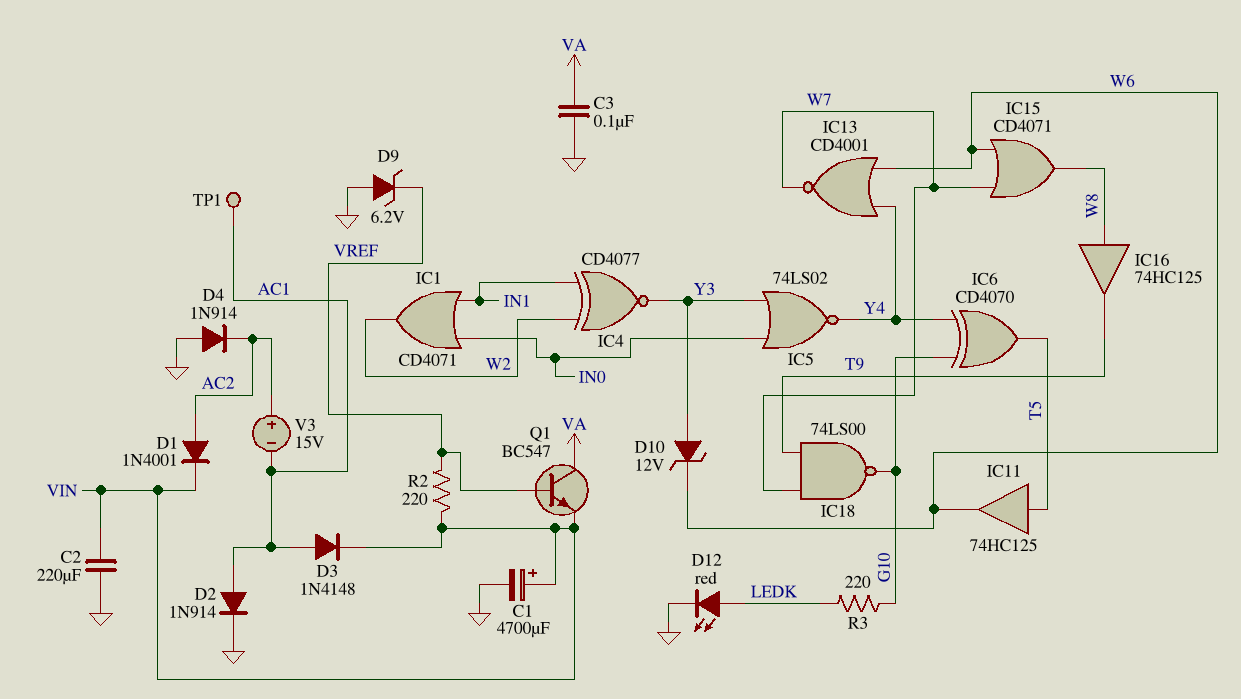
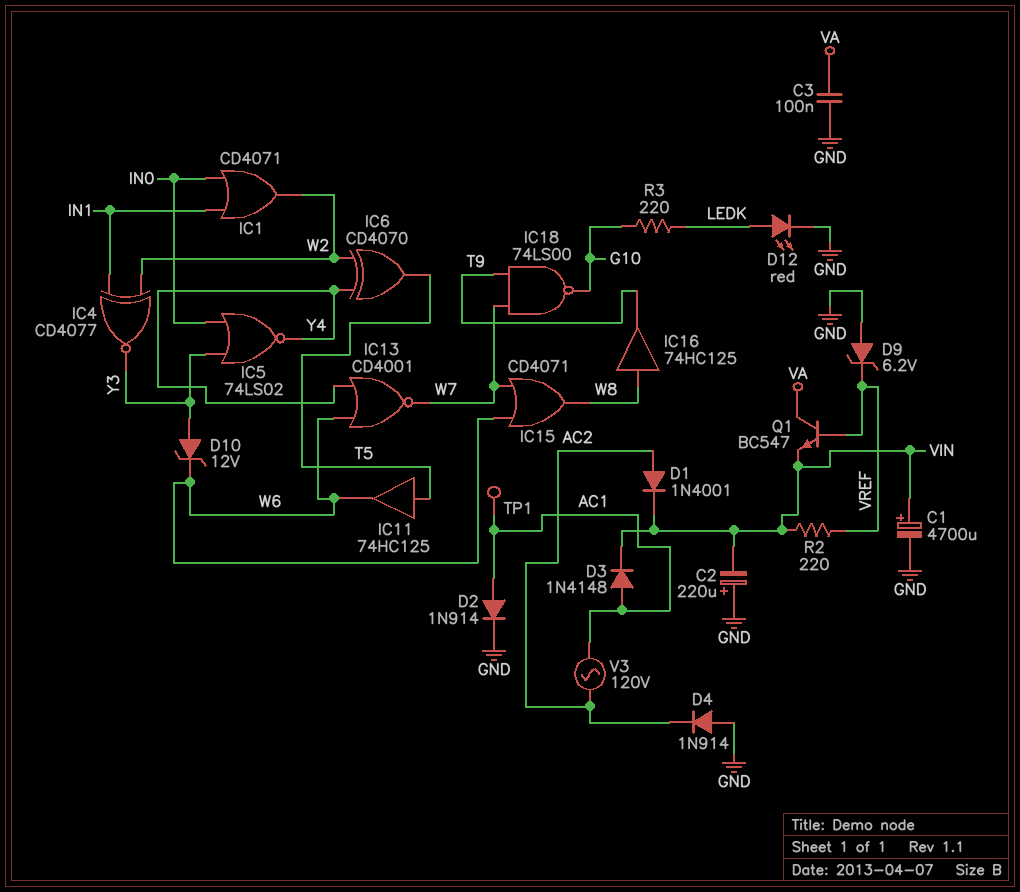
C2: 220uF (GND, VIN) -> 220uF (plus GND, minus VIN)
IC6: XOR CD4070 (in G10, in Y4, out T5) -> XOR CD4070 (in W2, in Y4, out T5)
V3: 15V (plus AC2, minus AC1) -> AC 120V (AC1, AC2)

